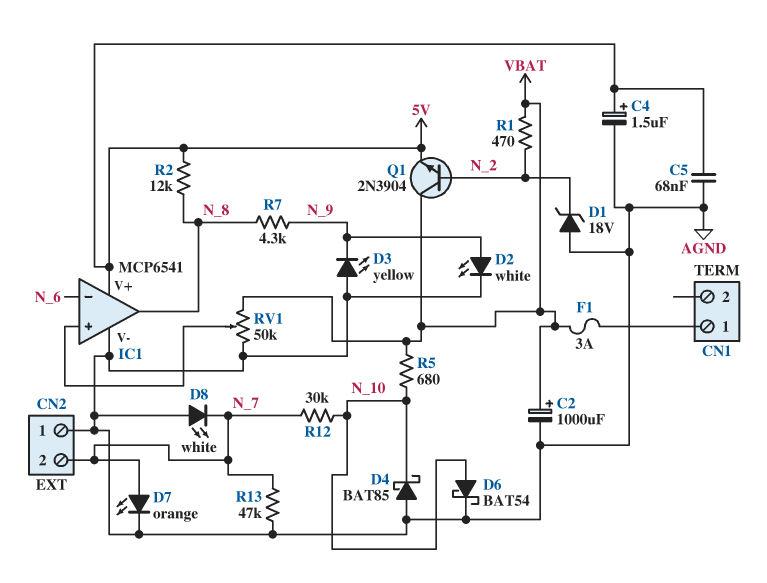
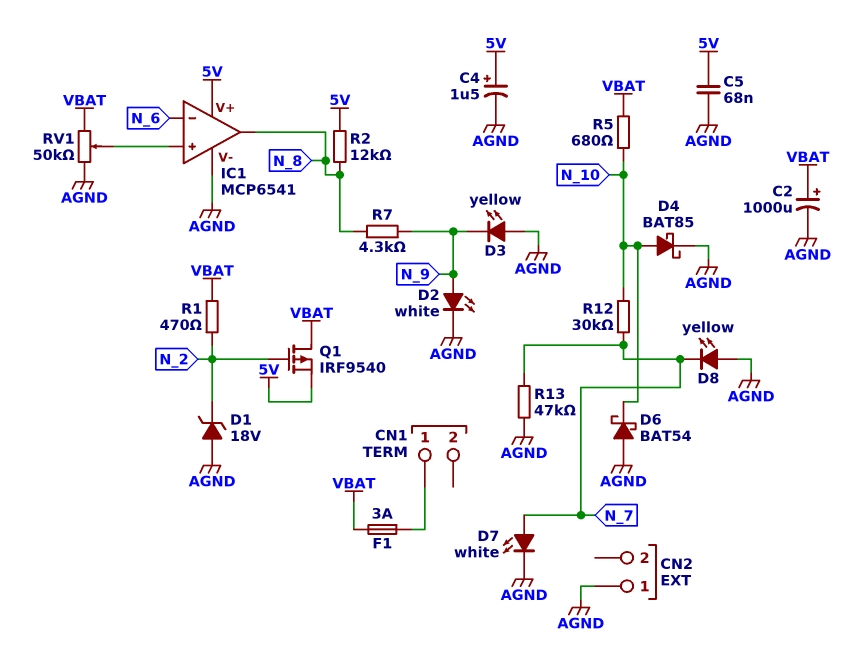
CN2 pin 2: N_7 -> none
D4: schottky BAT85 (A AGND, K N_10) -> schottky BAT85 (A N_10, K AGND)
D6: schottky BAT54 (A N_10, K AGND) -> schottky BAT54 (A AGND, K N_10)
D7: LED orange (A N_7, K AGND) -> LED white (A N_7, K AGND)
D8: LED white (A AGND, K N_7) -> LED yellow (A AGND, K N_7)
Q1: NPN 2N3904 (B N_2, C VBAT, E 5V) -> PMOS IRF9540 (G N_2, D VBAT, S 5V)

